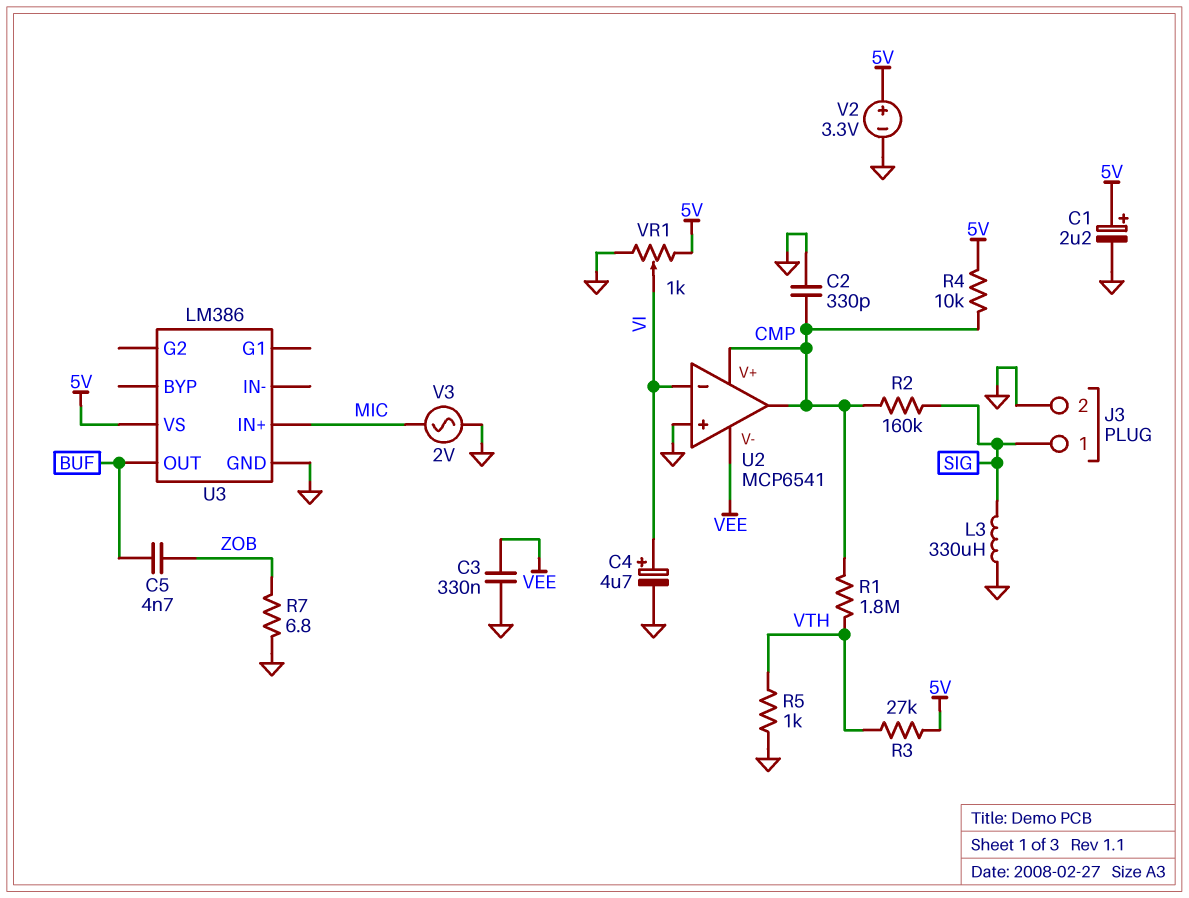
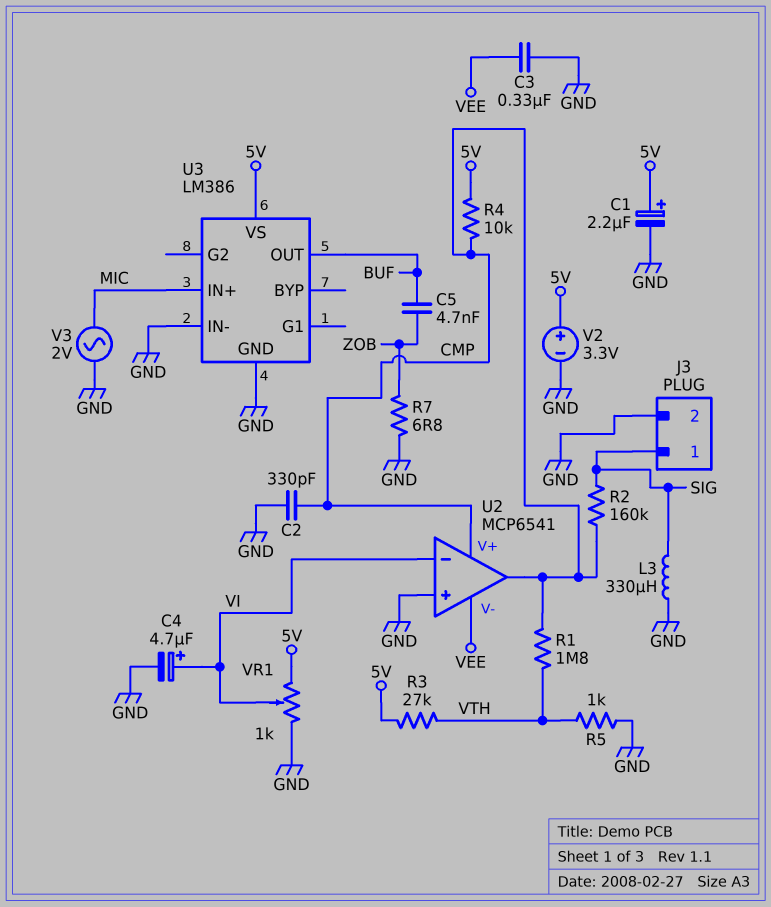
U3 pin IN-: none -> GND

